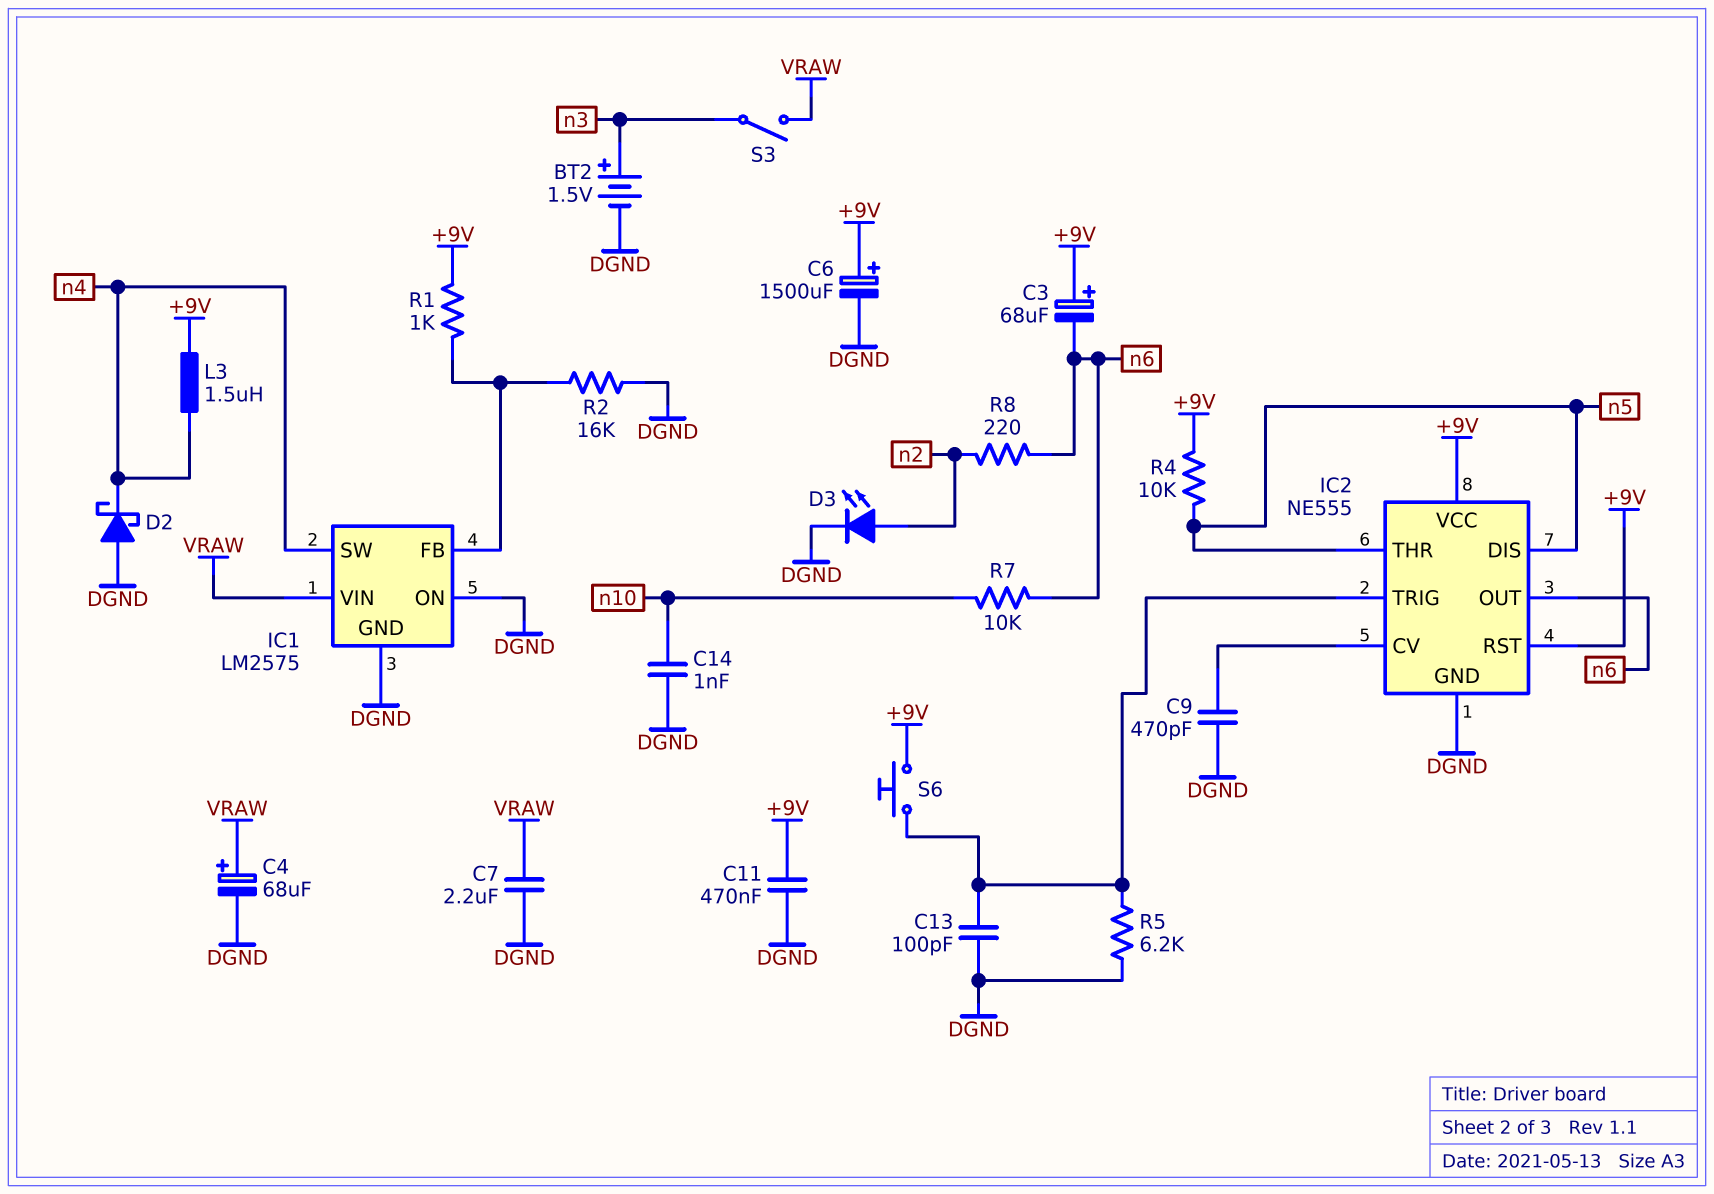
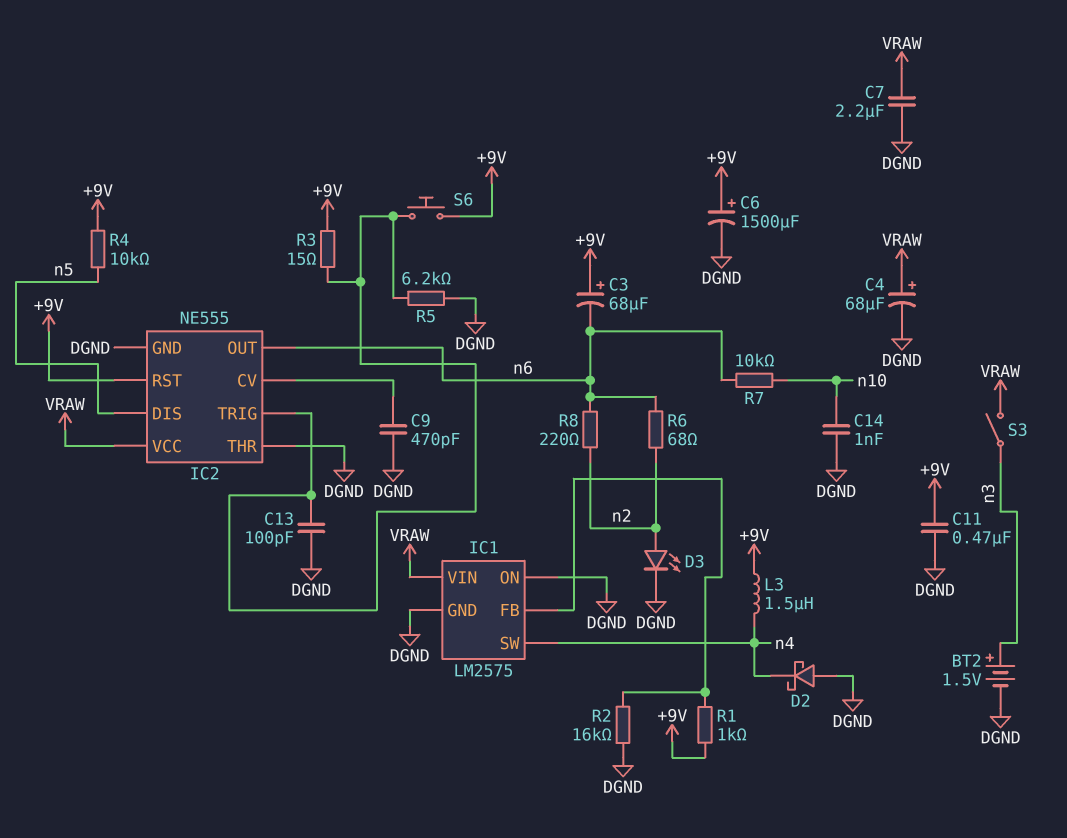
IC2 pin THR: n5 -> DGND
IC2 pin VCC: +9V -> VRAW
R3: none -> 15 (+9V, IC2/TRIG)
R6: none -> 68 (n2, n6)

